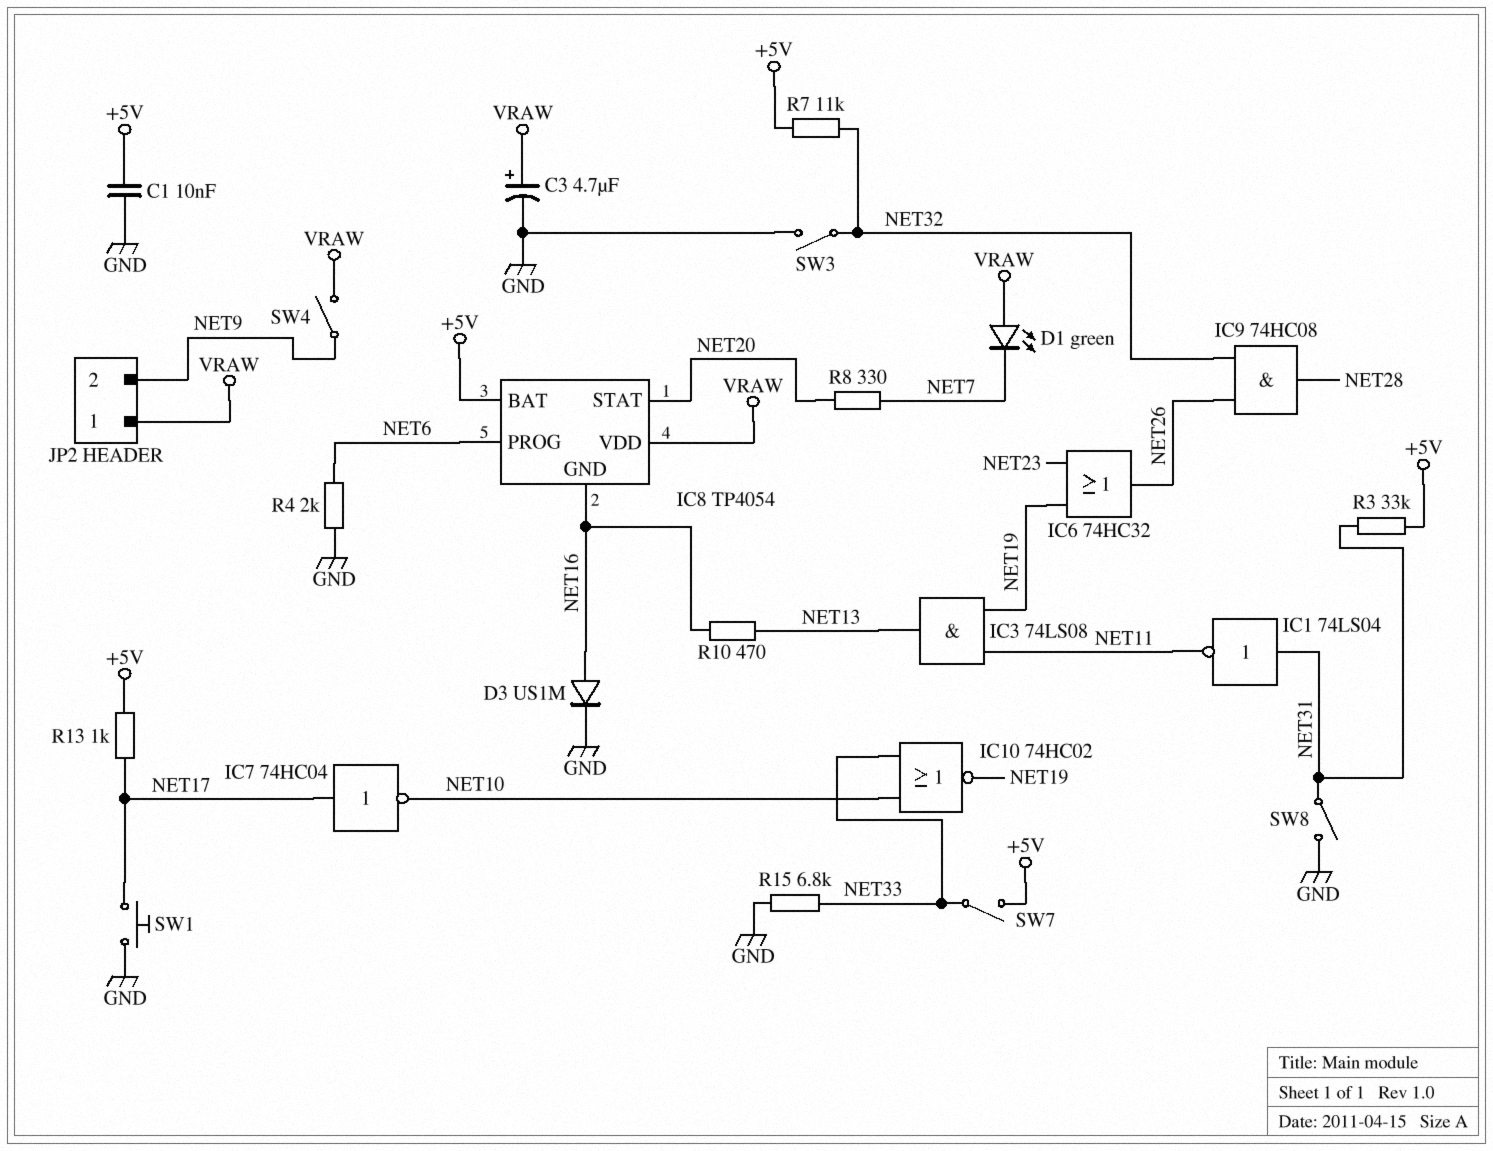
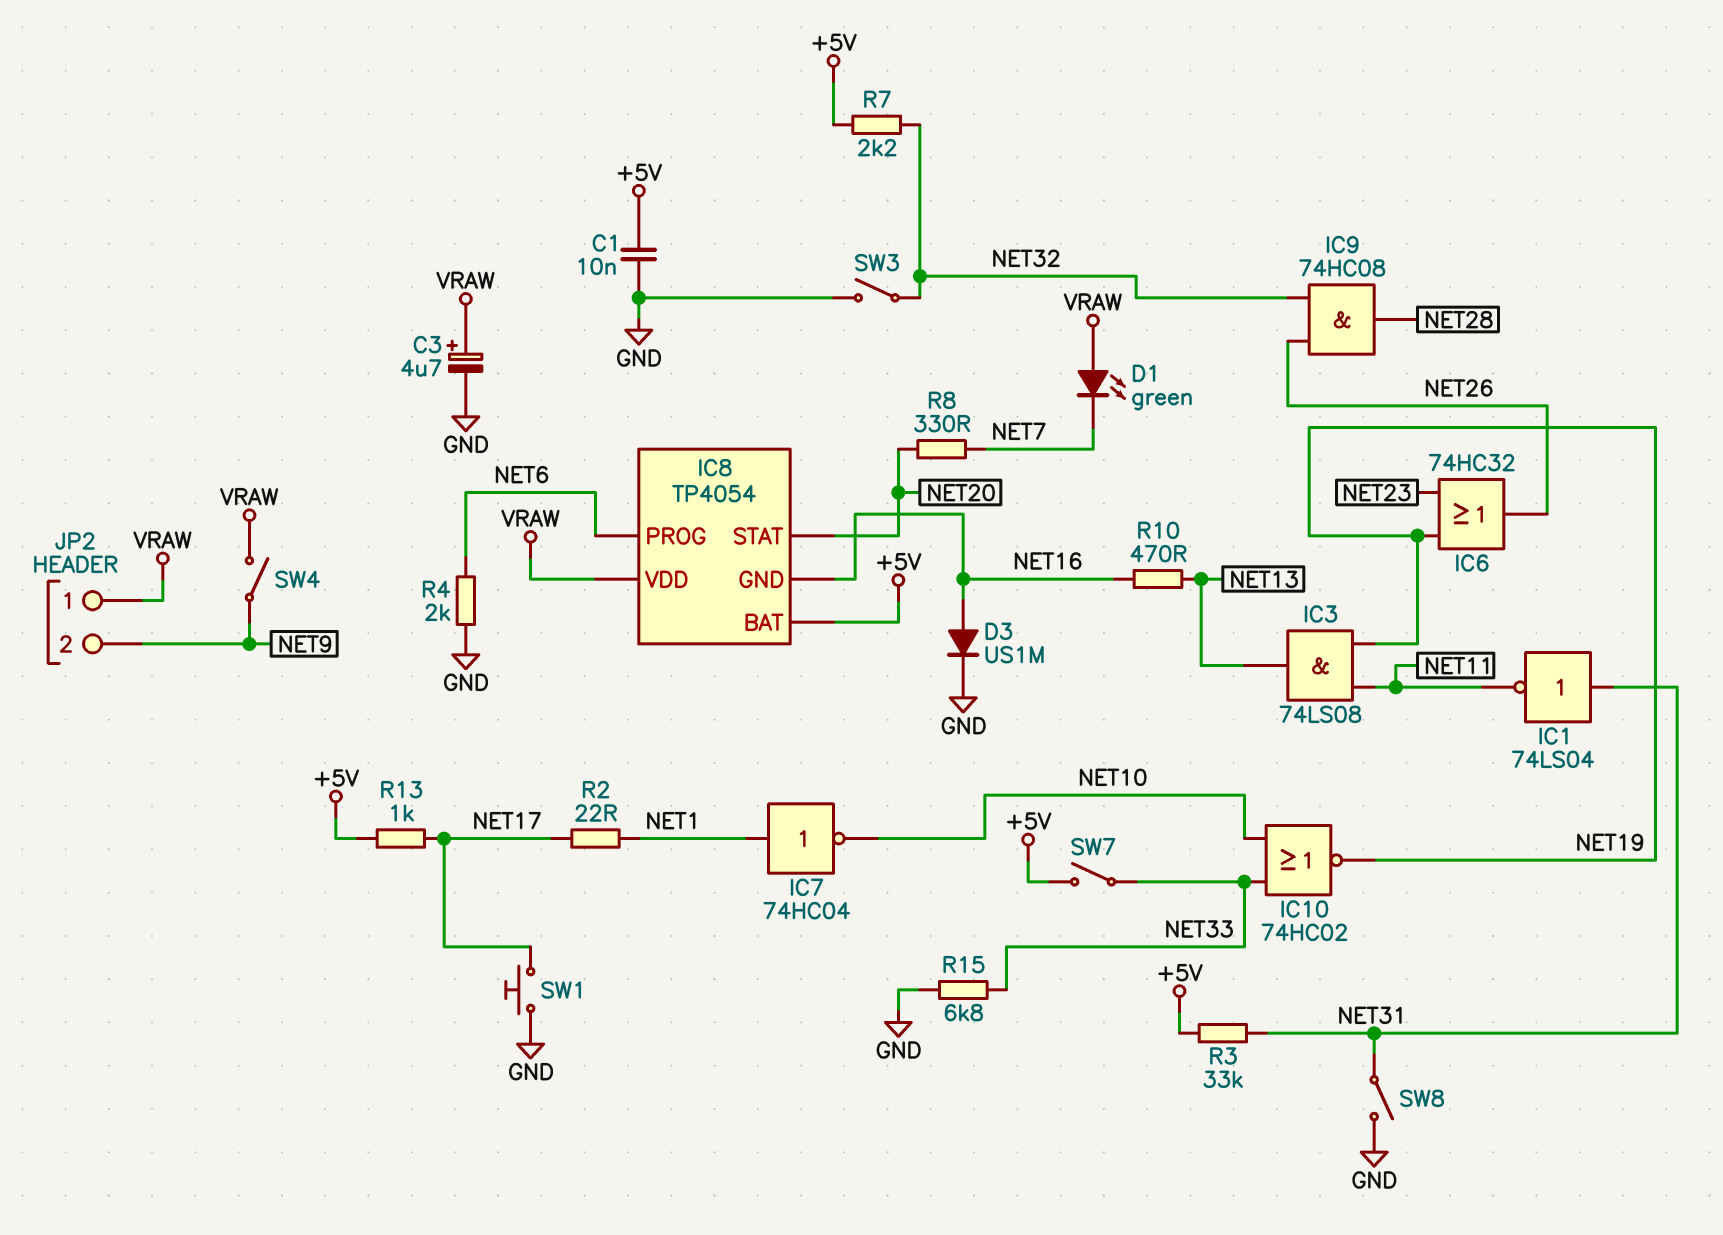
IC7: NOT 74HC04 (in NET17, out NET10) -> NOT 74HC04 (in NET1, out NET10)
R2: none -> 22 (NET1, NET17)
R7: 11k (+5V, NET32) -> 2.2k (+5V, NET32)

